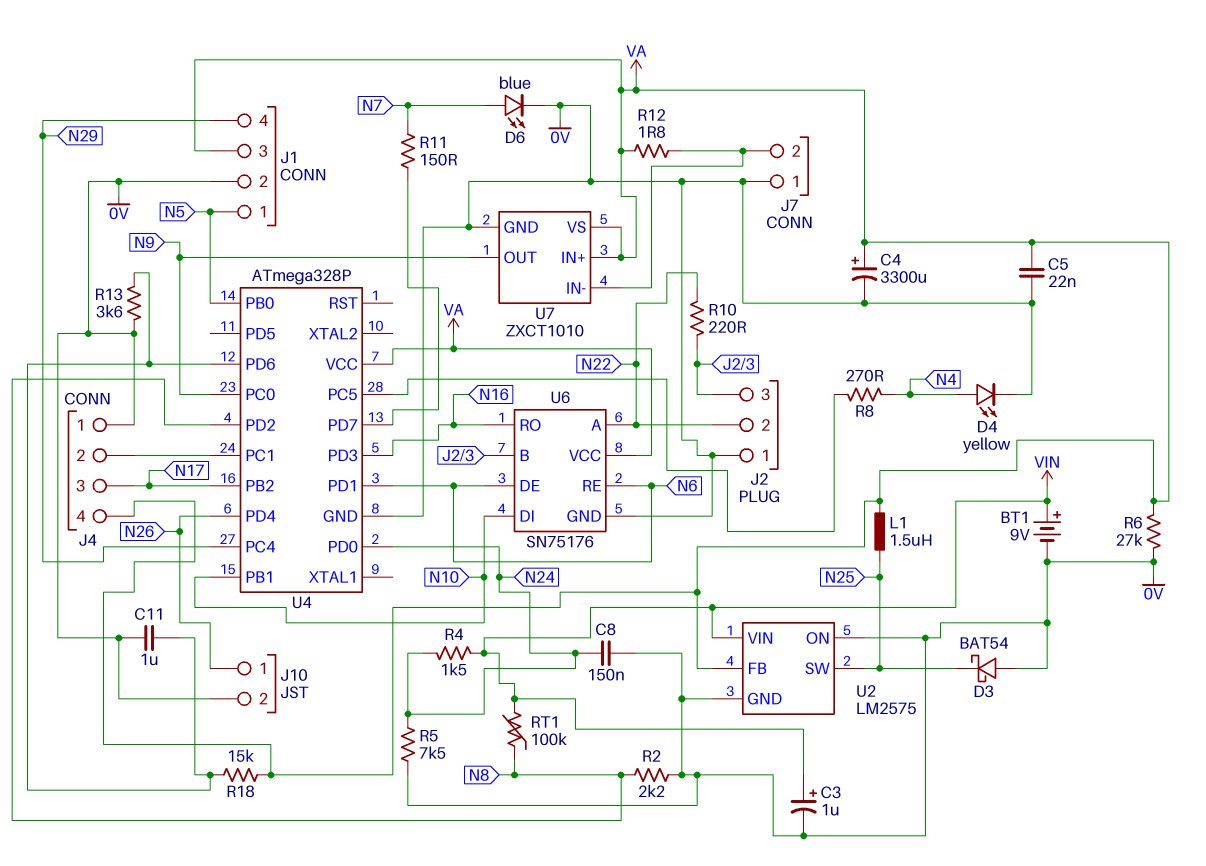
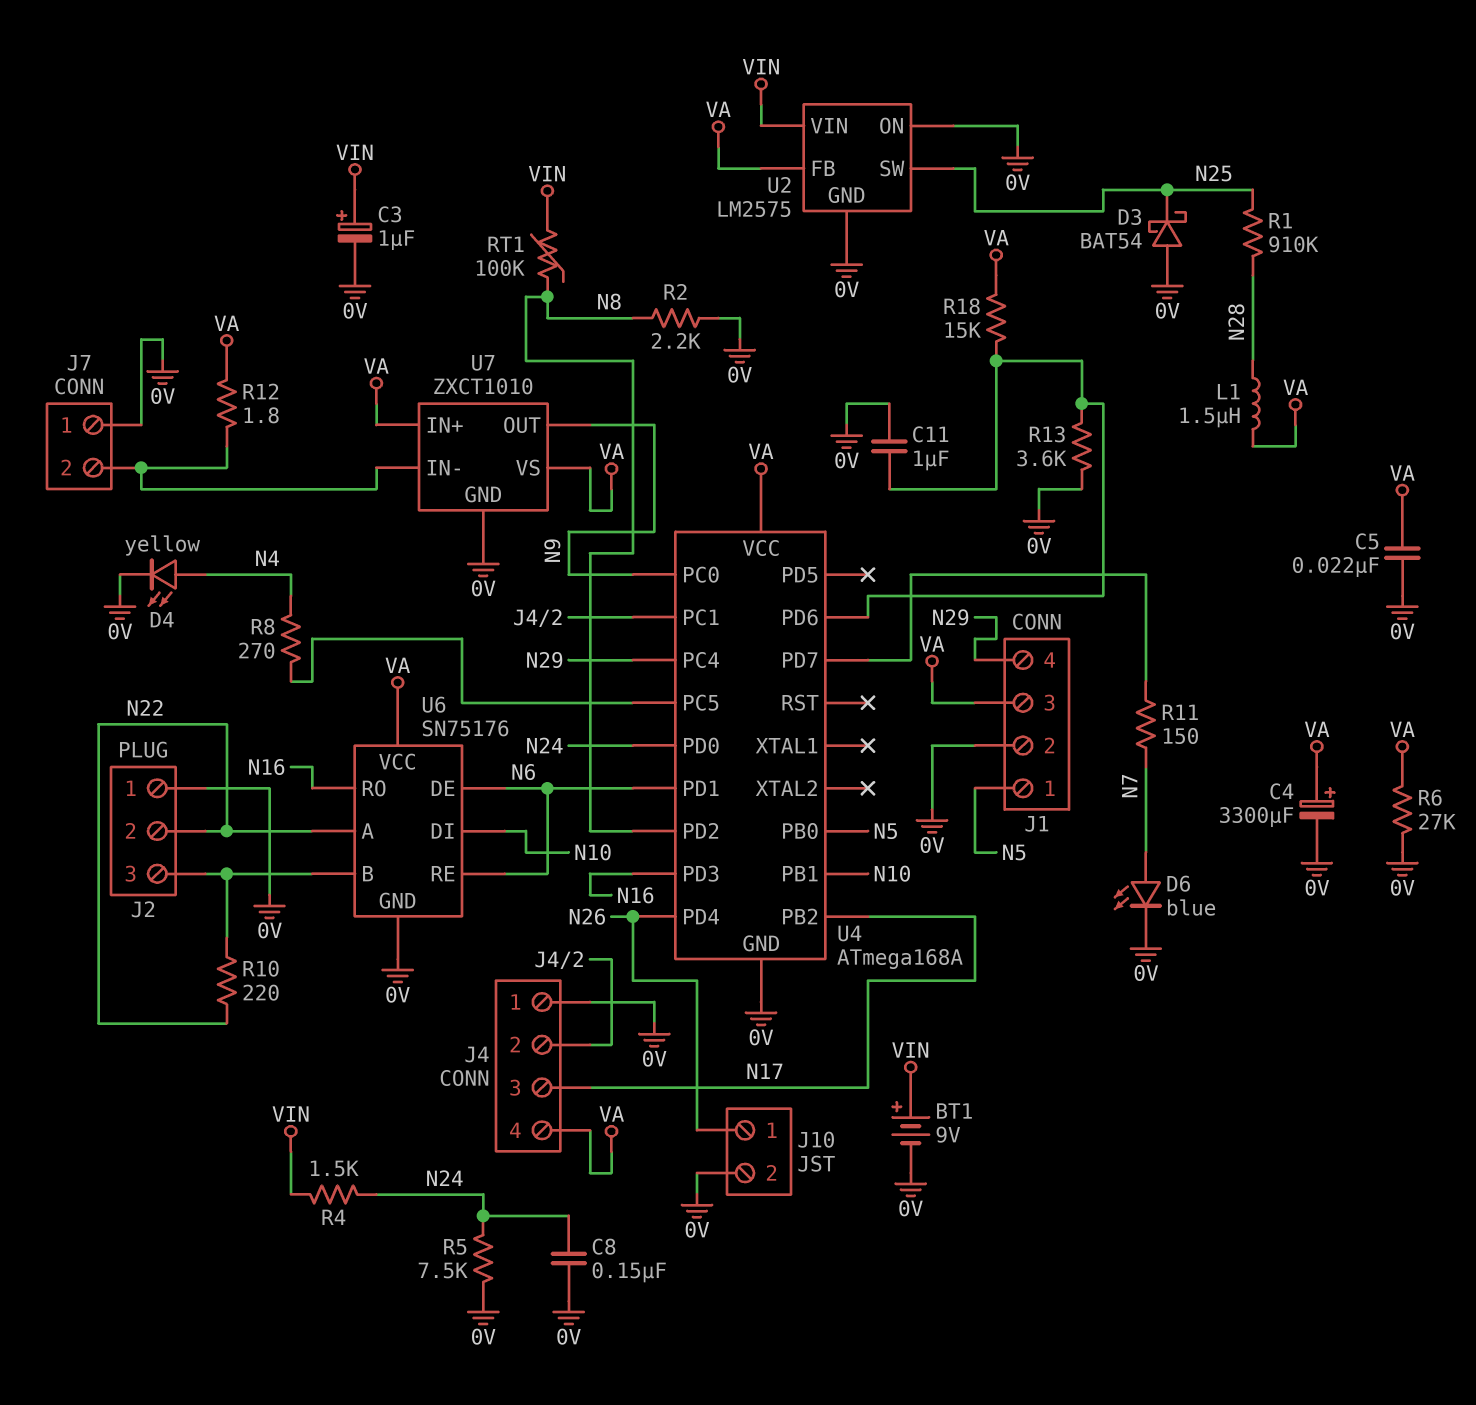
L1: 1.5uH (N25, VA) -> 1.5uH (N28, VA)
R1: none -> 910k (N25, N28)
U4: ATmega328P -> ATmega168A

